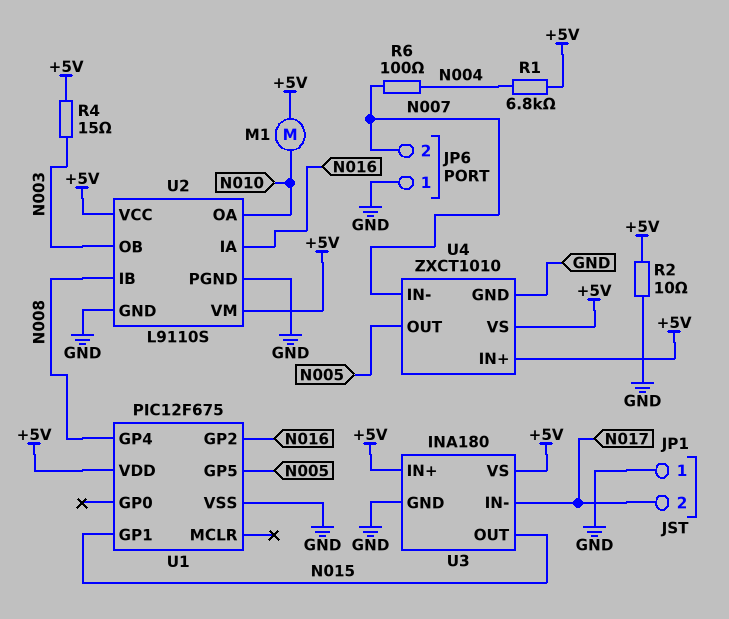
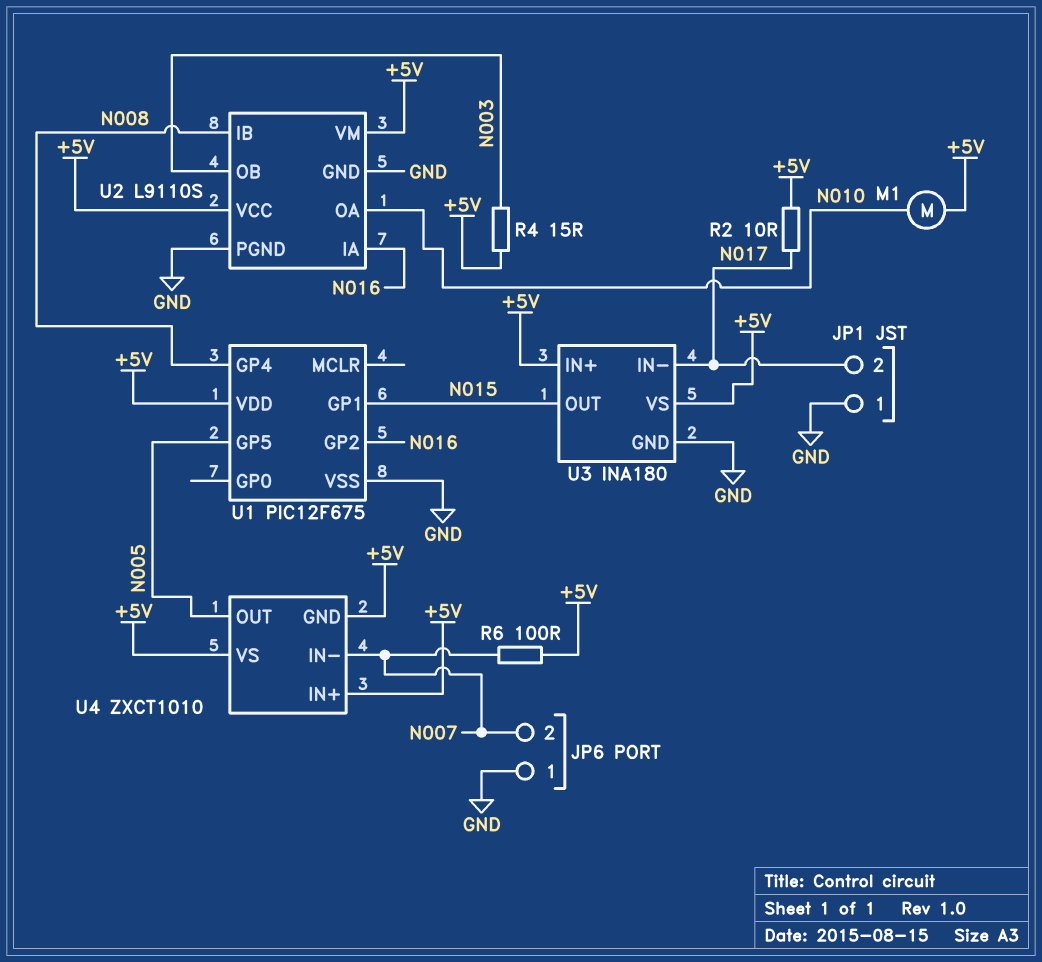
R1: 6.8k (+5V, N004) -> none
R2: 10 (+5V, GND) -> 10 (+5V, N017)
R6: 100 (N004, N007) -> 100 (+5V, N007)
U4 pin GND: GND -> +5V

